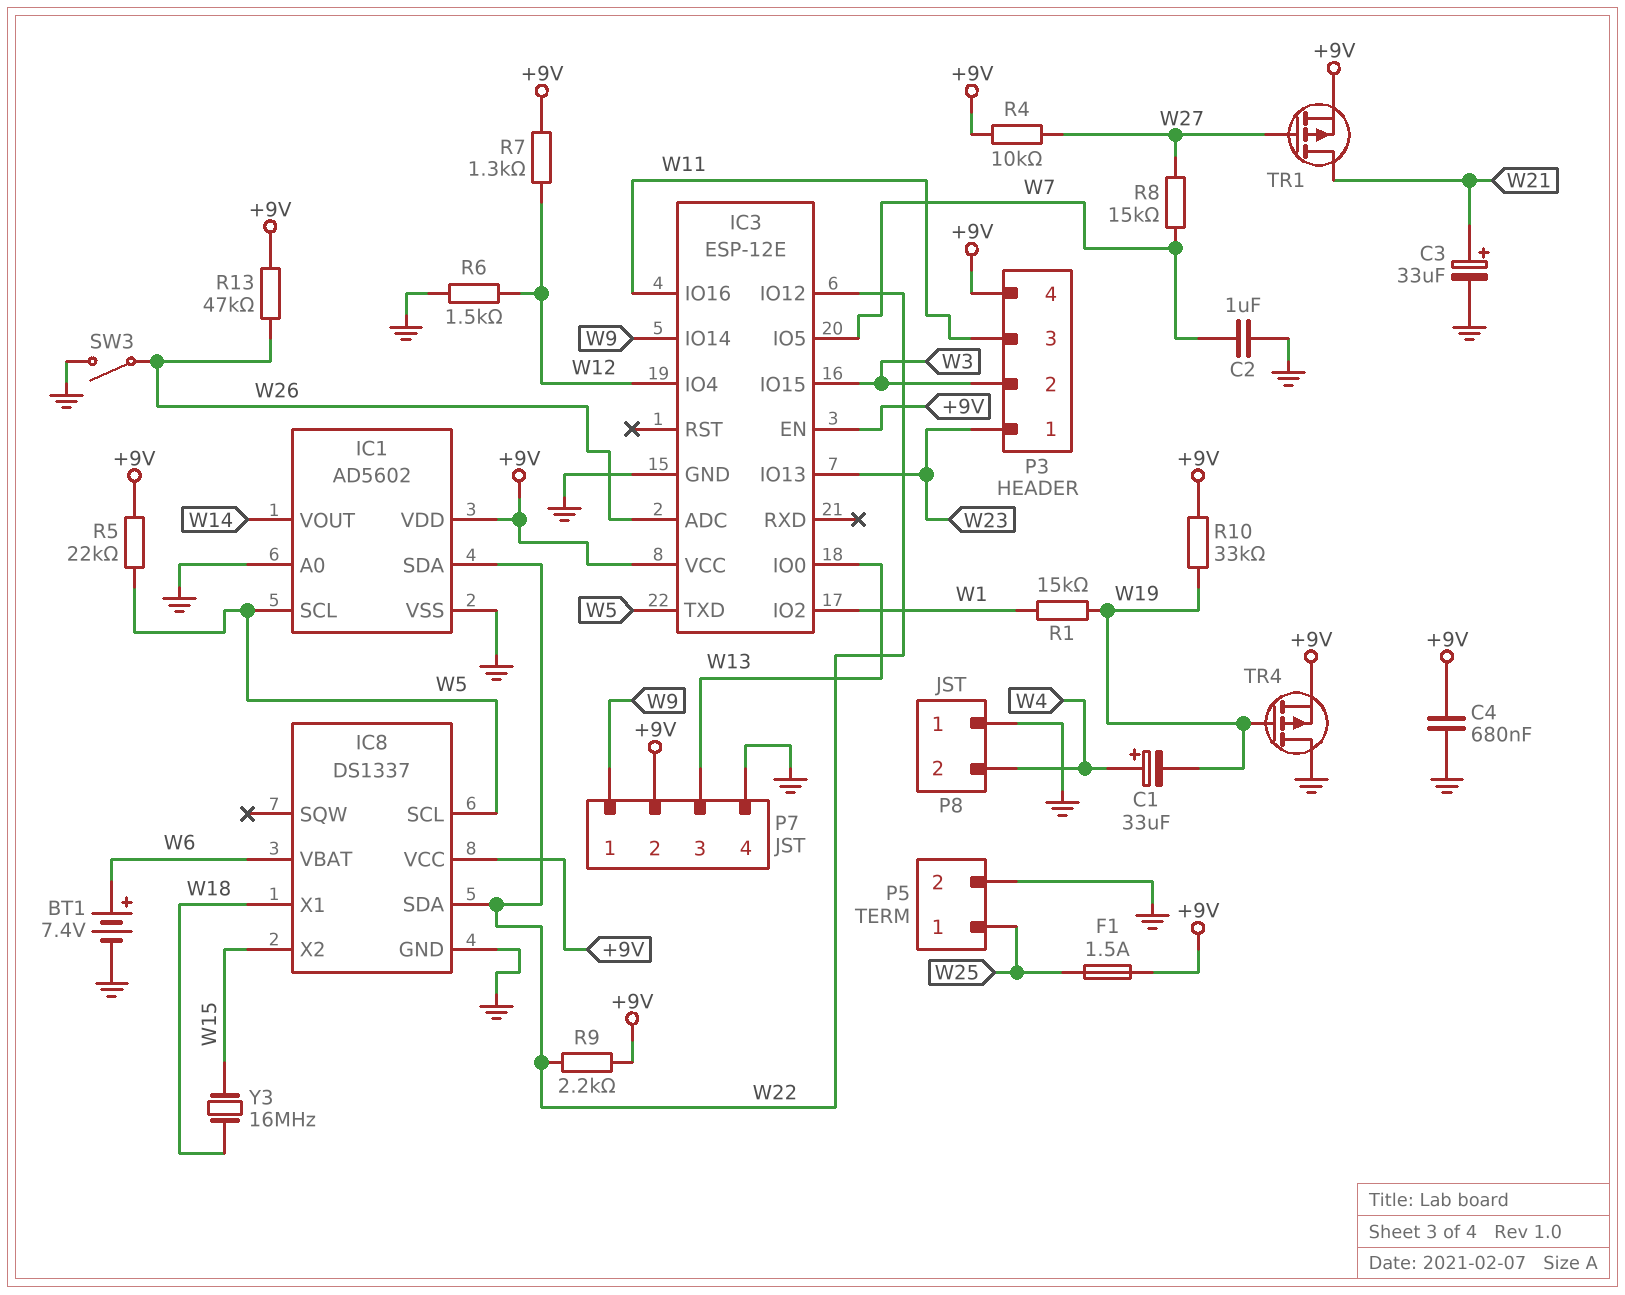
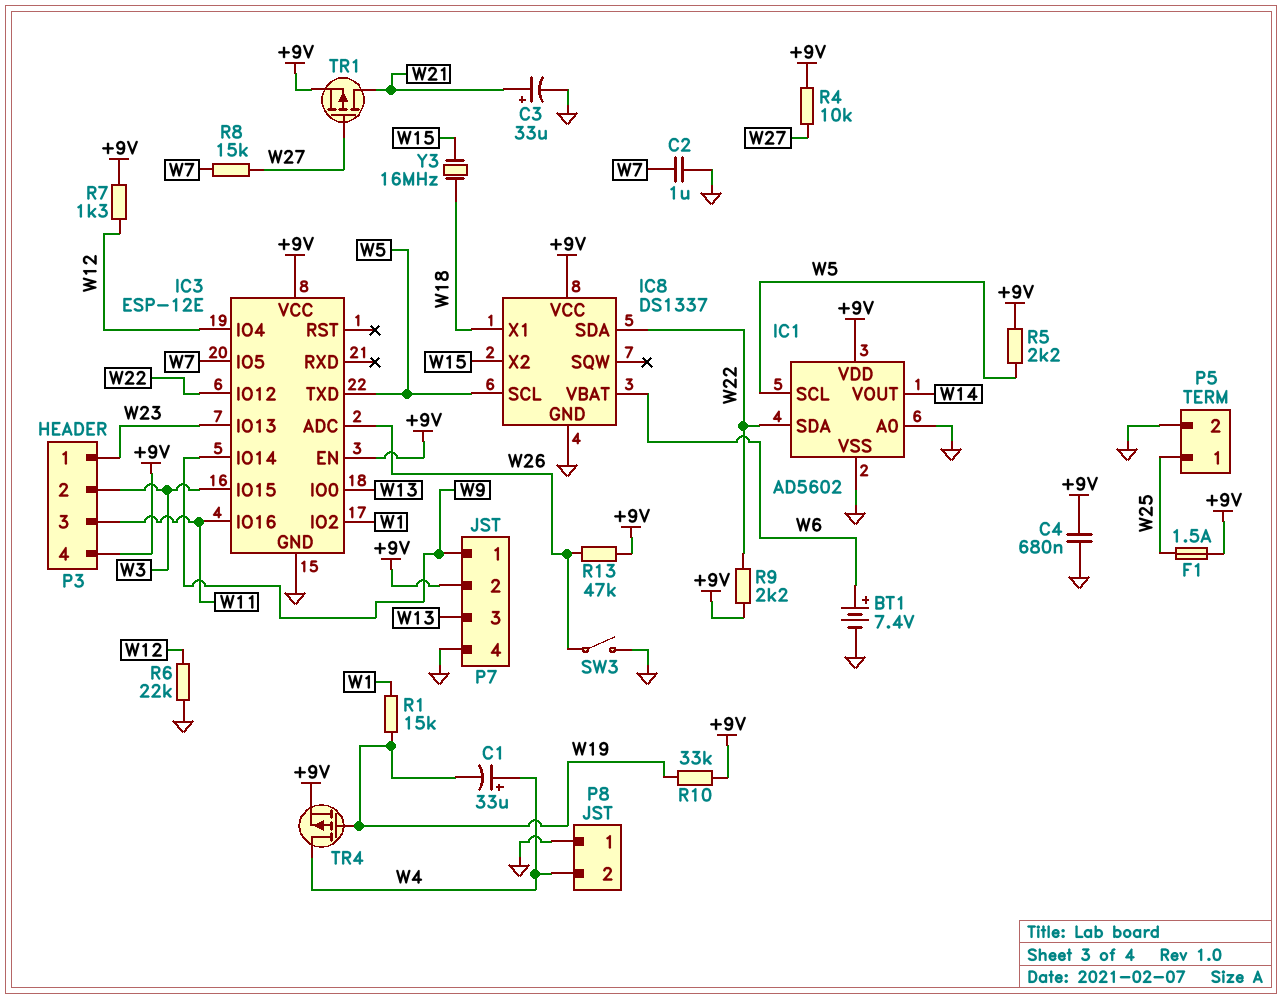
R5: 22k (+9V, W5) -> 2.2k (+9V, W5)
R6: 1.5k (GND, W12) -> 22k (GND, W12)
TR4: PMOS (G W19, D GND, S +9V) -> PMOS (G W19, D W4, S +9V)

